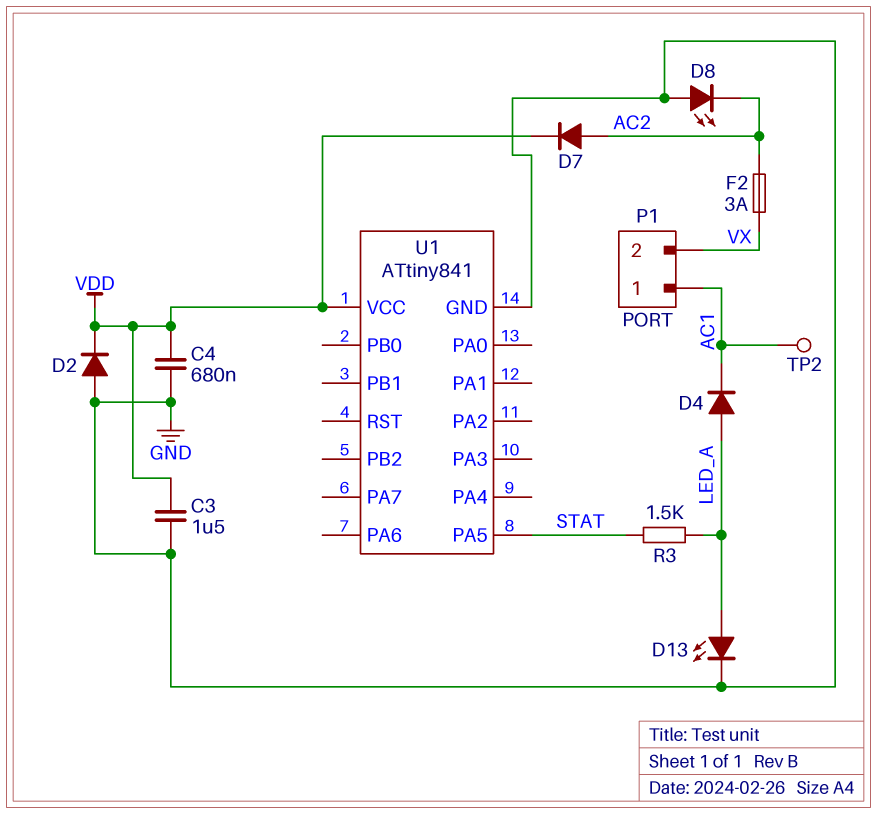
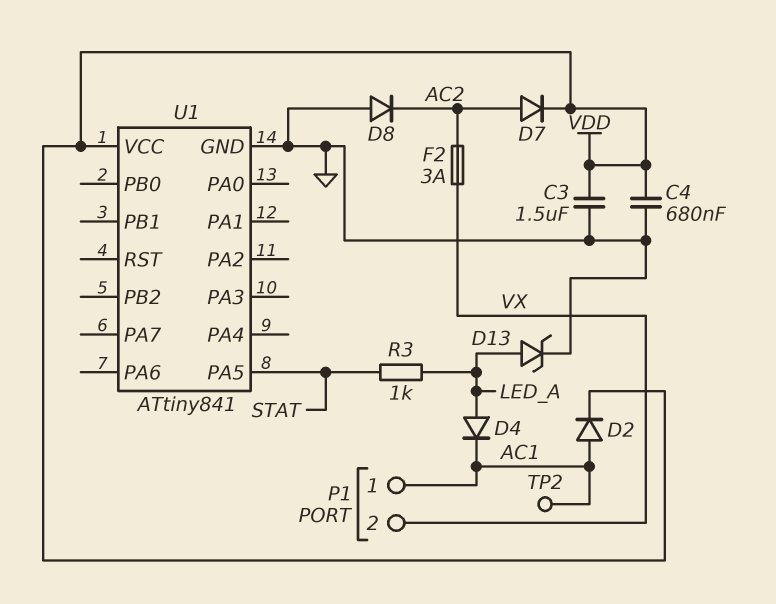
D2: diode (A GND, K VDD) -> diode (A AC1, K VDD)
D8: LED (A GND, K AC2) -> diode (A GND, K AC2)
D13: LED (A LED_A, K GND) -> zener (A LED_A, K GND)
R3: 1.5k (LED_A, STAT) -> 1k (LED_A, STAT)

